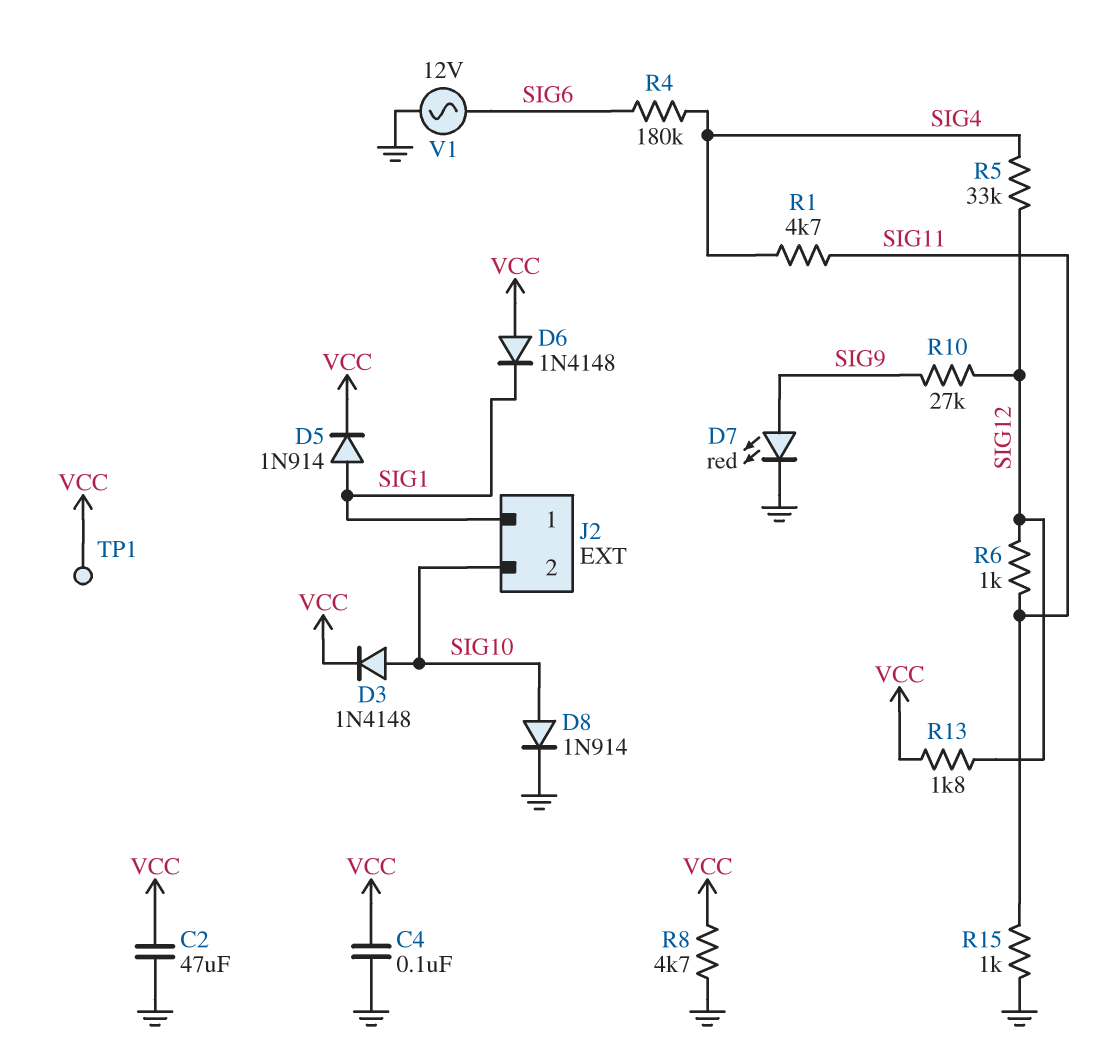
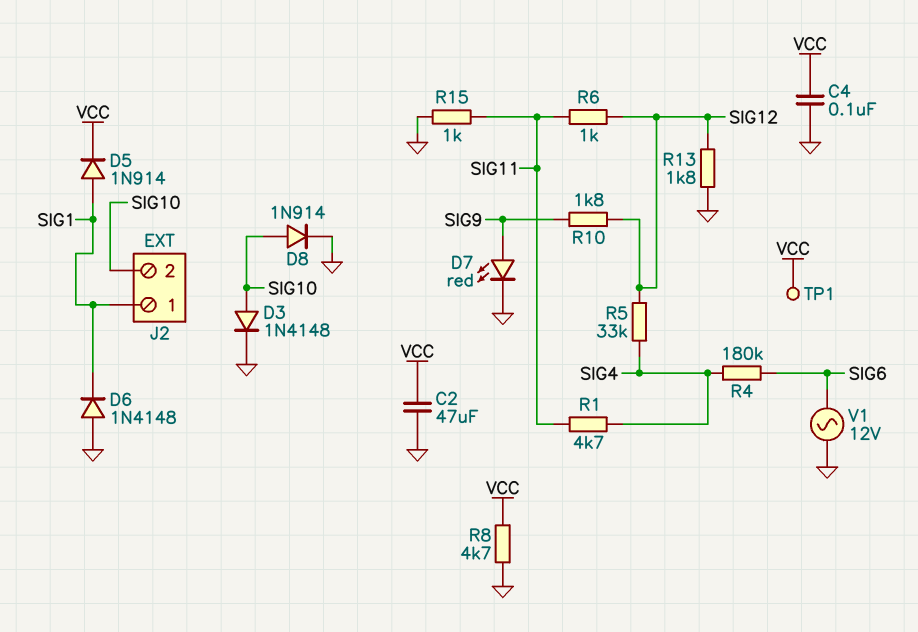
D3: diode 1N4148 (A SIG10, K VCC) -> diode 1N4148 (A SIG10, K GND)
D6: diode 1N4148 (A VCC, K SIG1) -> diode 1N4148 (A GND, K SIG1)
R10: 27k (SIG9, SIG12) -> 1.8k (SIG9, SIG12)
R13: 1.8k (SIG12, VCC) -> 1.8k (GND, SIG12)

